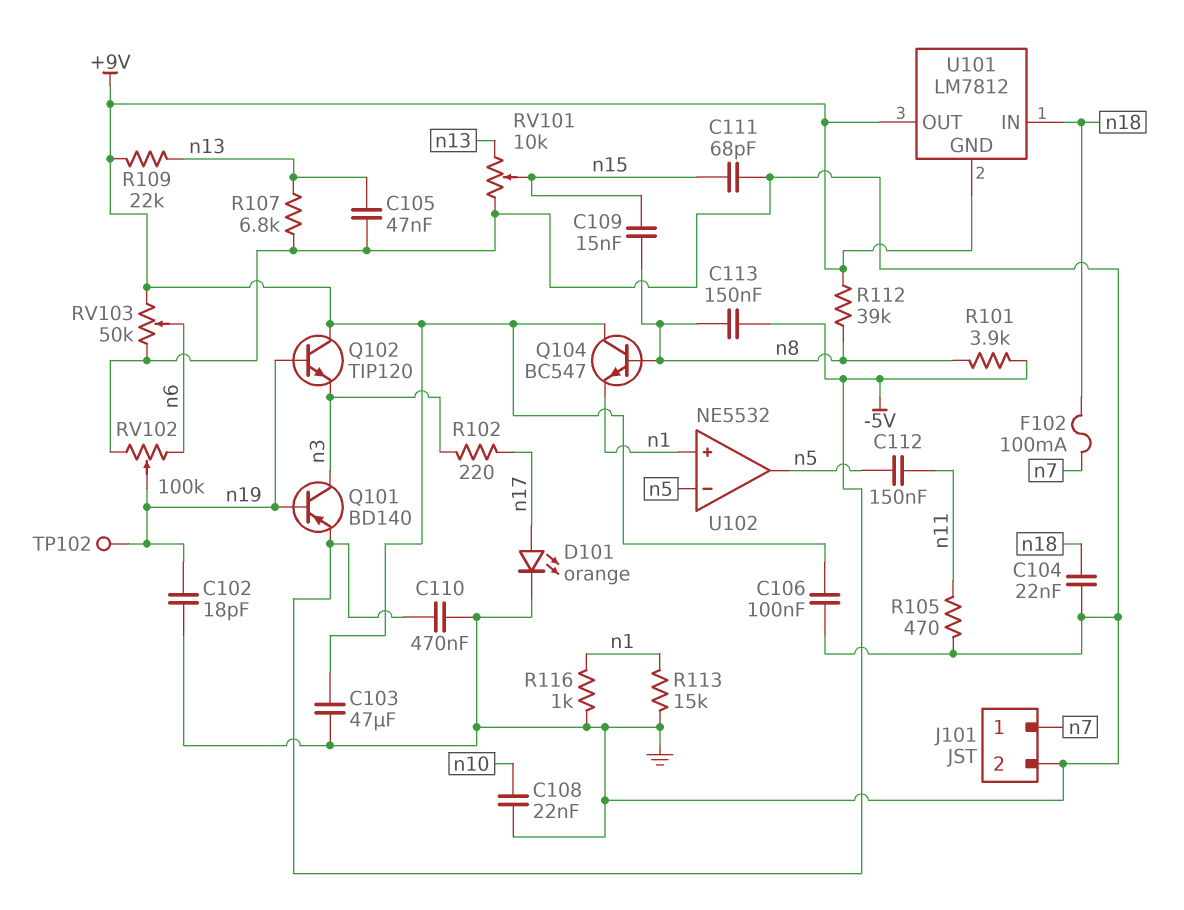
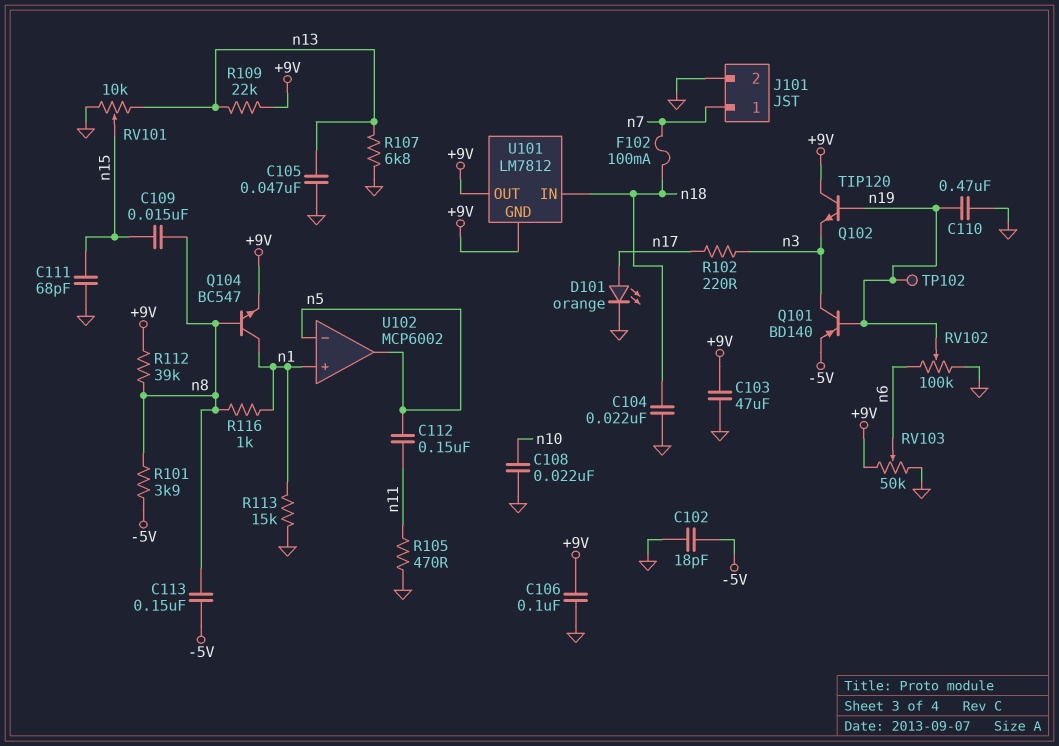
C102: 18pF (GND, n19) -> 18pF (-5V, GND)
C110: 470nF (-5V, GND) -> 470nF (GND, n19)
Q104: NPN BC547 (B n8, C +9V, E n1) -> NPN BC547 (B n8, C n1, E +9V)
R116: 1k (GND, n1) -> 1k (n1, n8)
U102: NE5532 -> MCP6002

